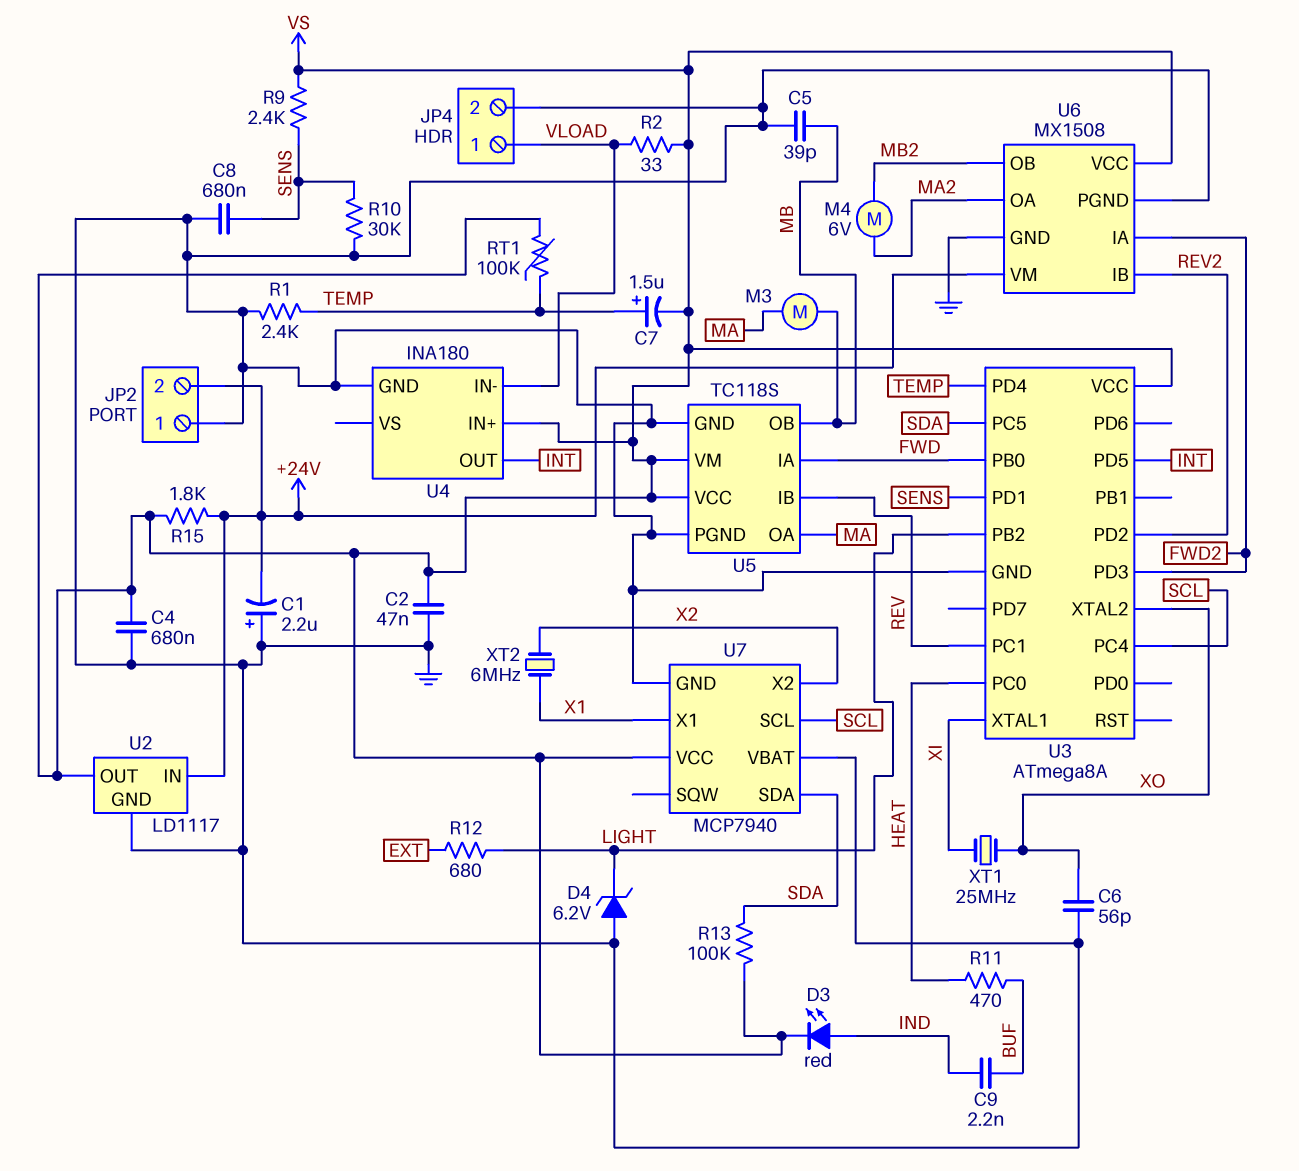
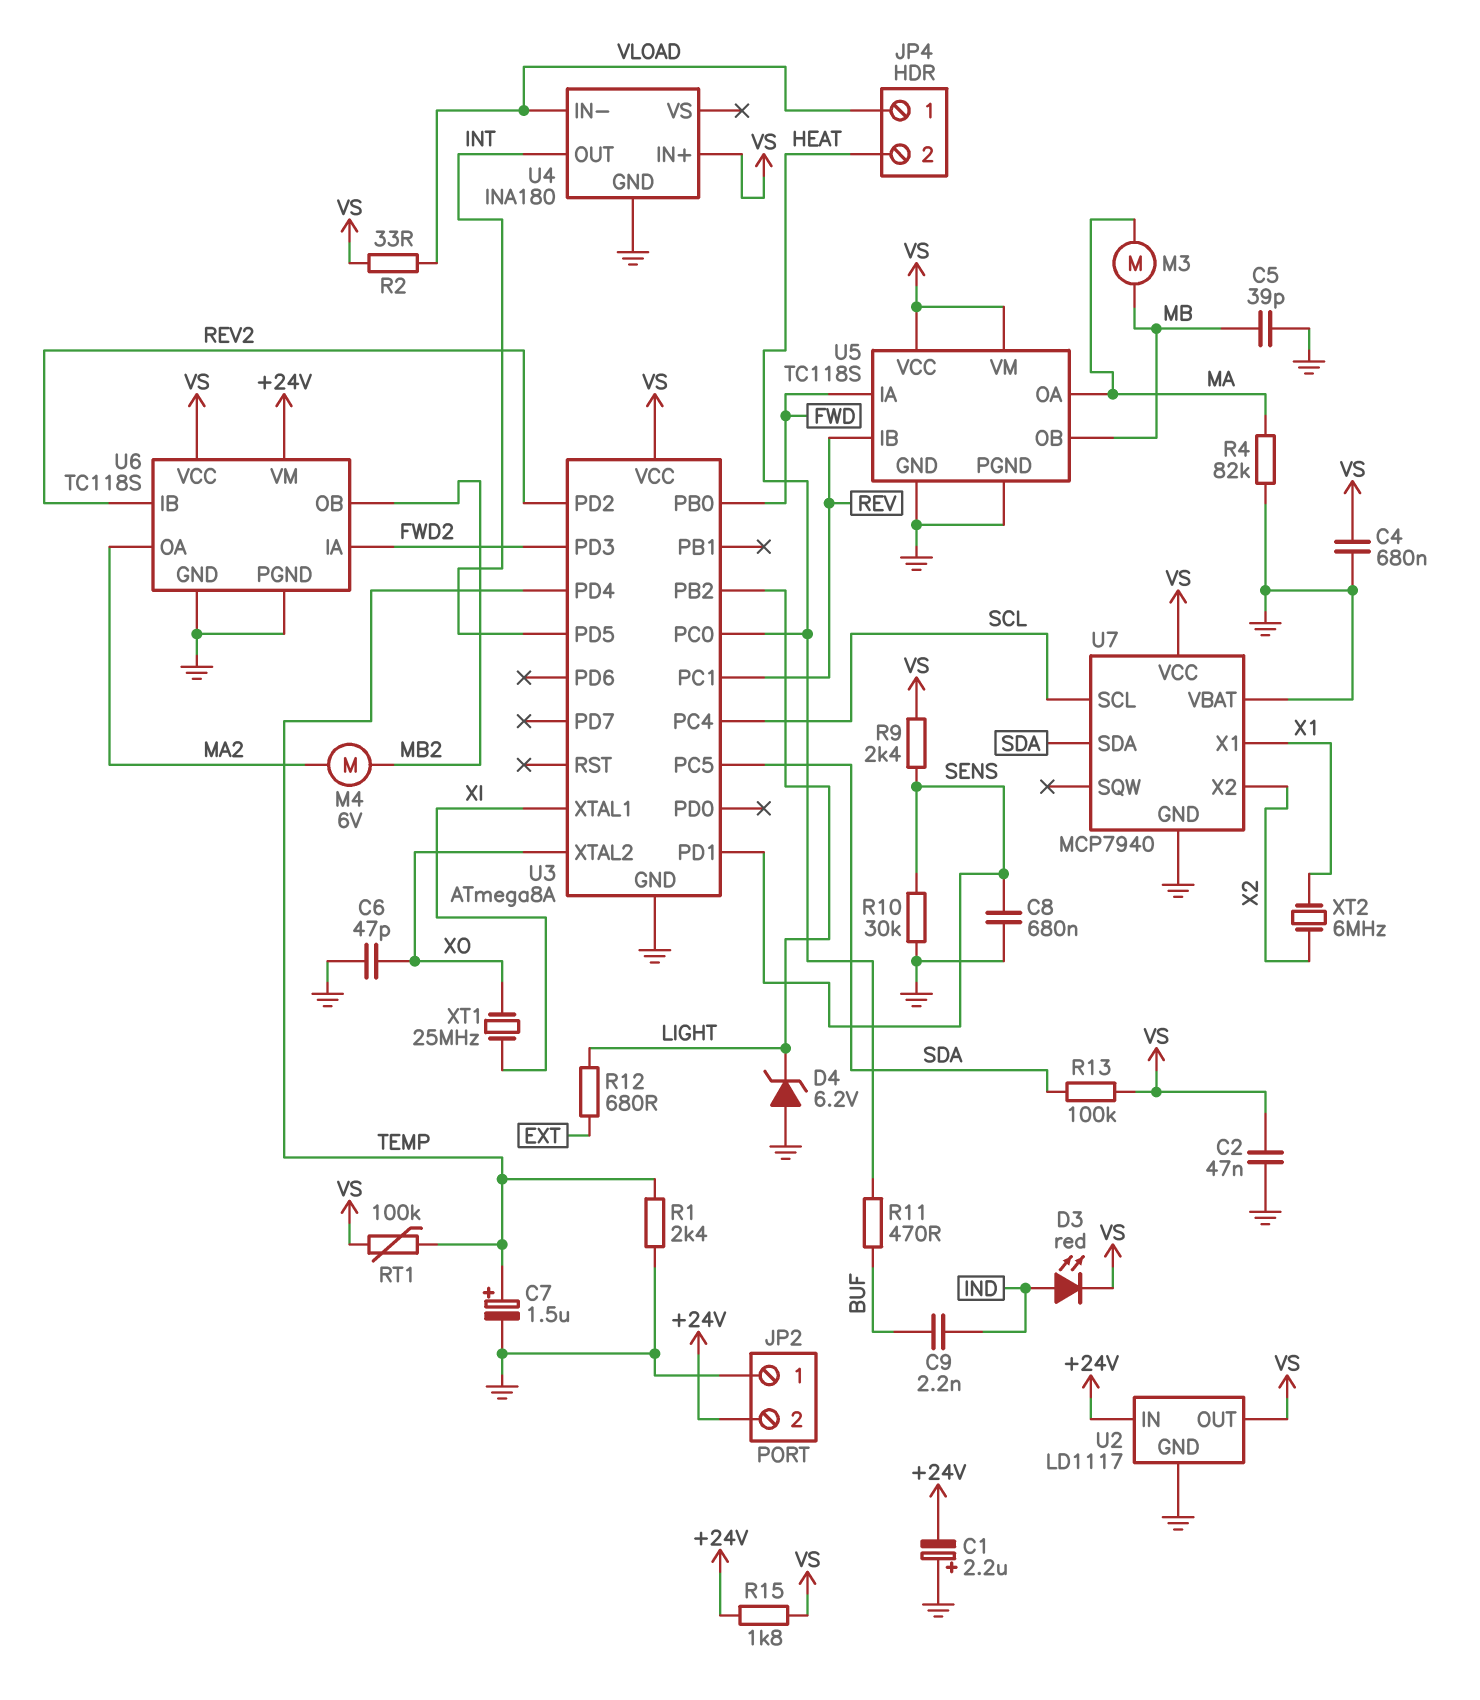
C6: 56pF (GND, XO) -> 47pF (GND, XO)
C7: 1.5uF (plus TEMP, minus VS) -> 1.5uF (plus TEMP, minus GND)
JP4 pin 2: GND -> HEAT
R4: none -> 82k (GND, MA)
U6: MX1508 -> TC118S

